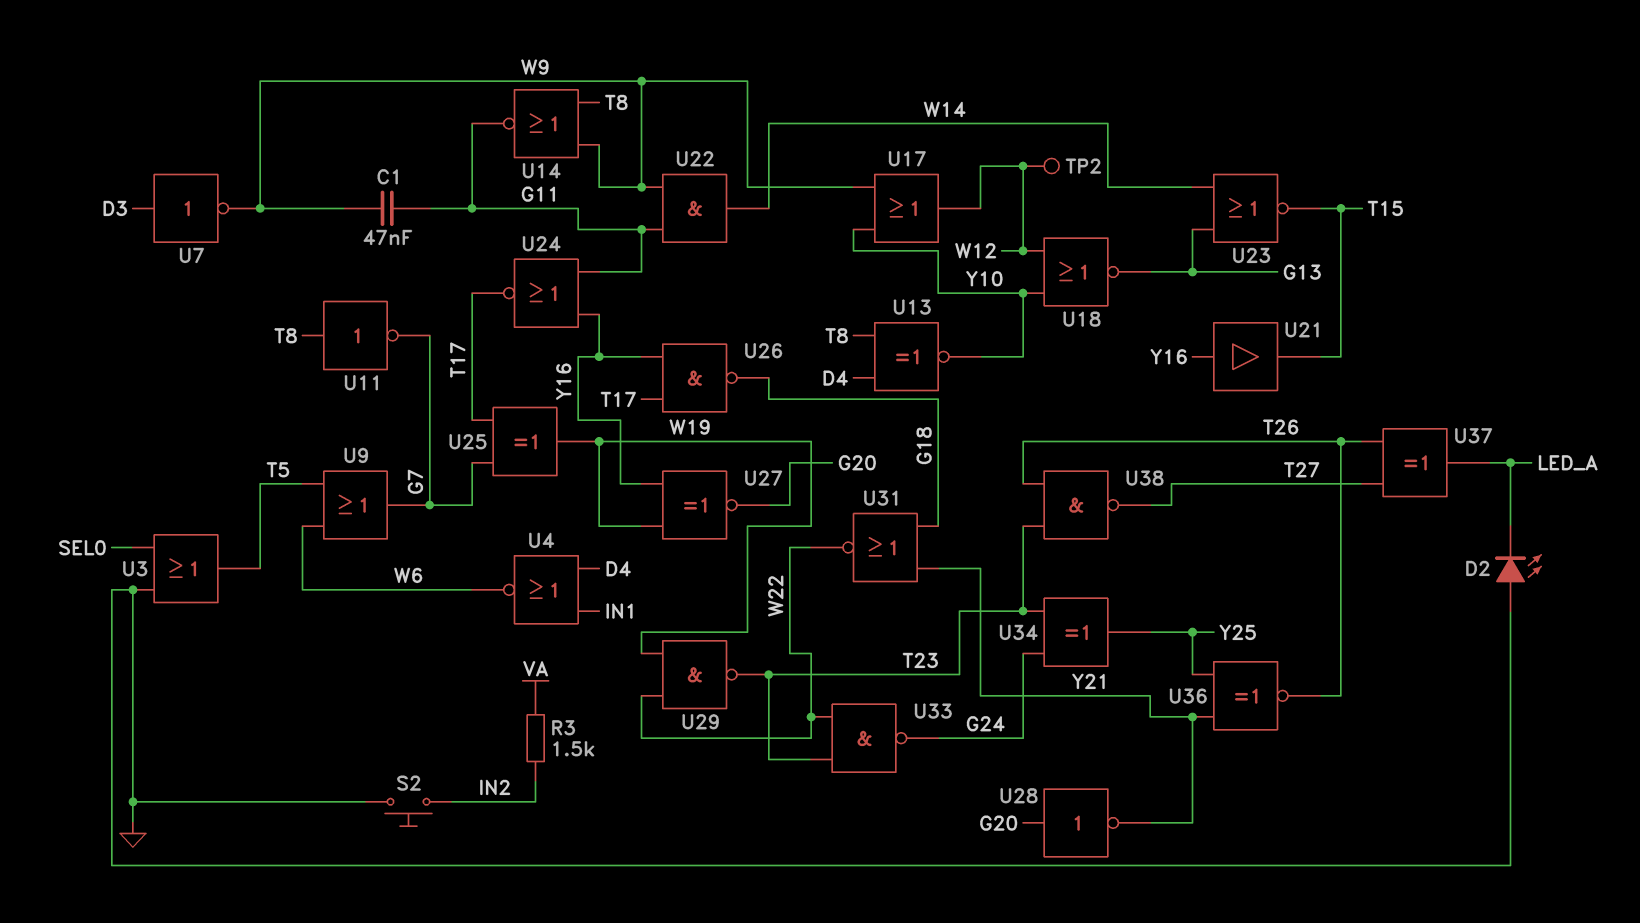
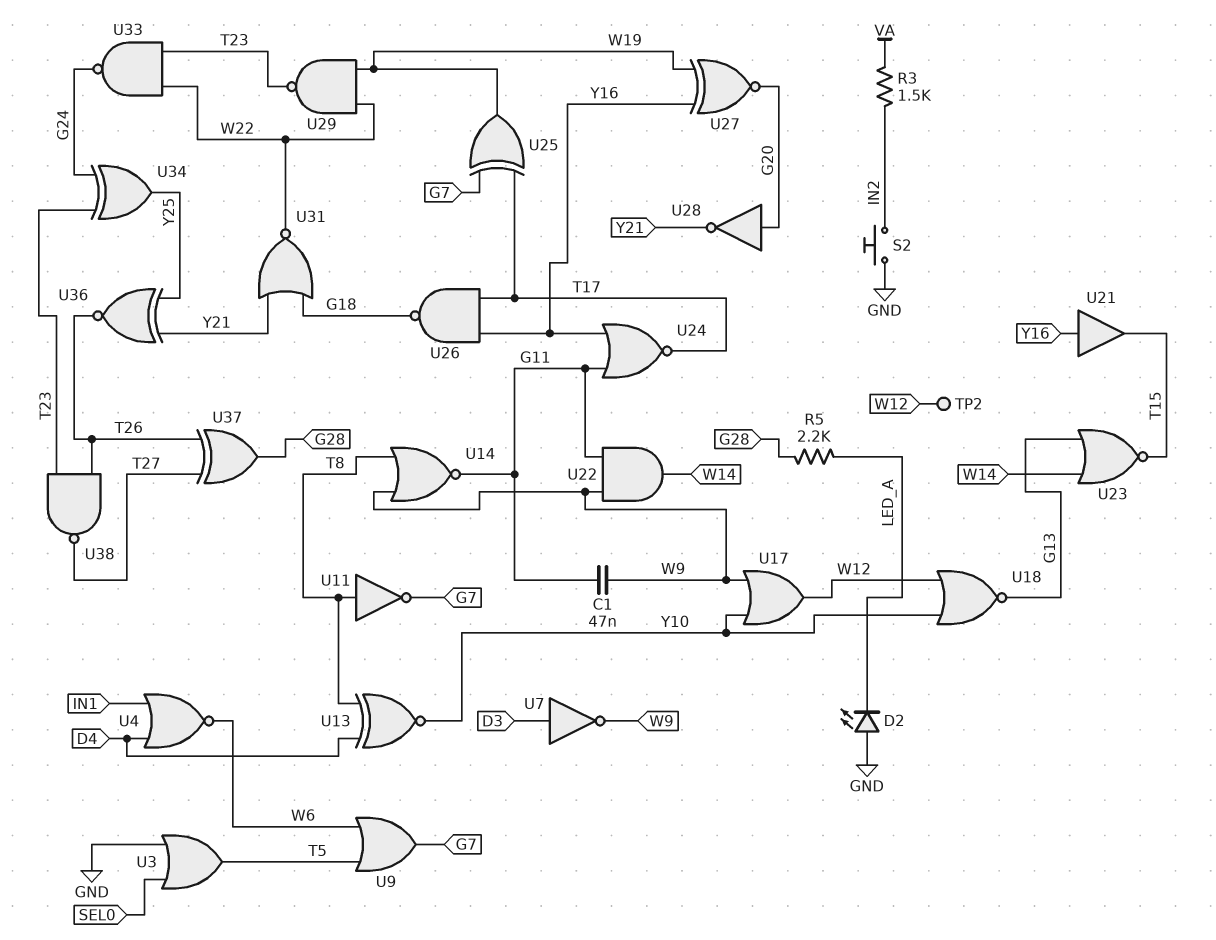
R5: none -> 2.2k (G28, LED_A)
U37: XOR (in T26, in T27, out LED_A) -> XOR (in T26, in T27, out G28)

